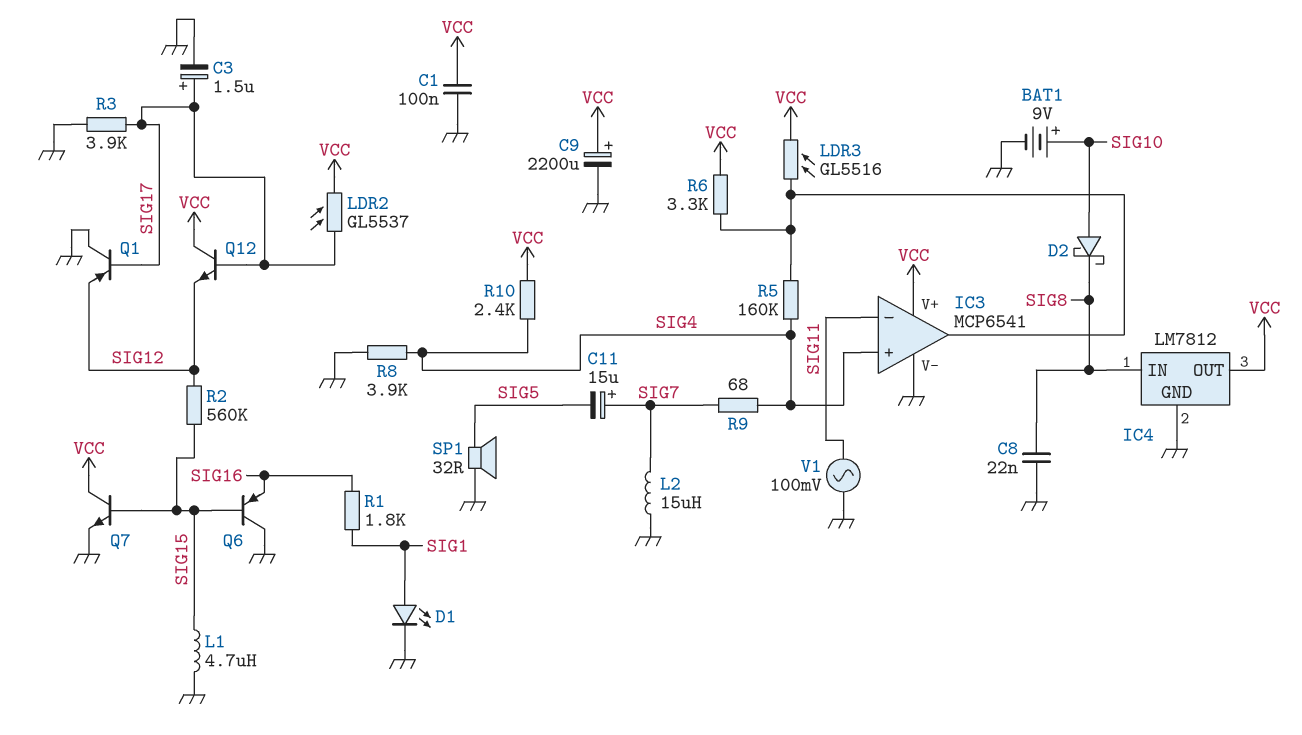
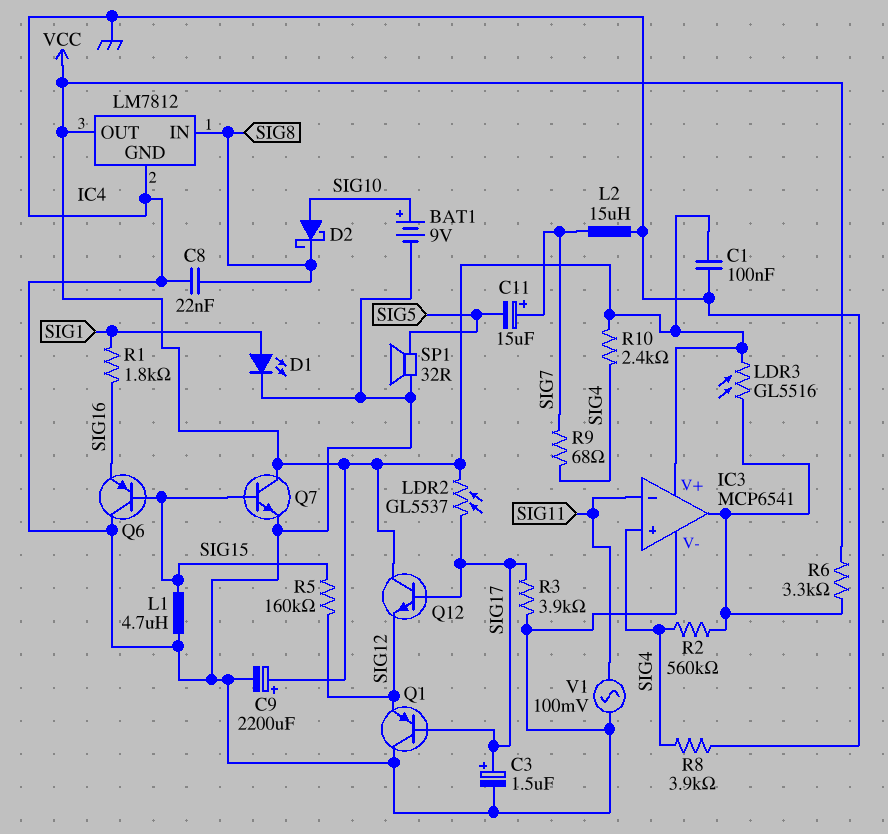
R2: 560k (SIG12, SIG15) -> 560k (IC3/out, SIG4)
R5: 160k (IC3/out, SIG4) -> 160k (SIG12, SIG15)

